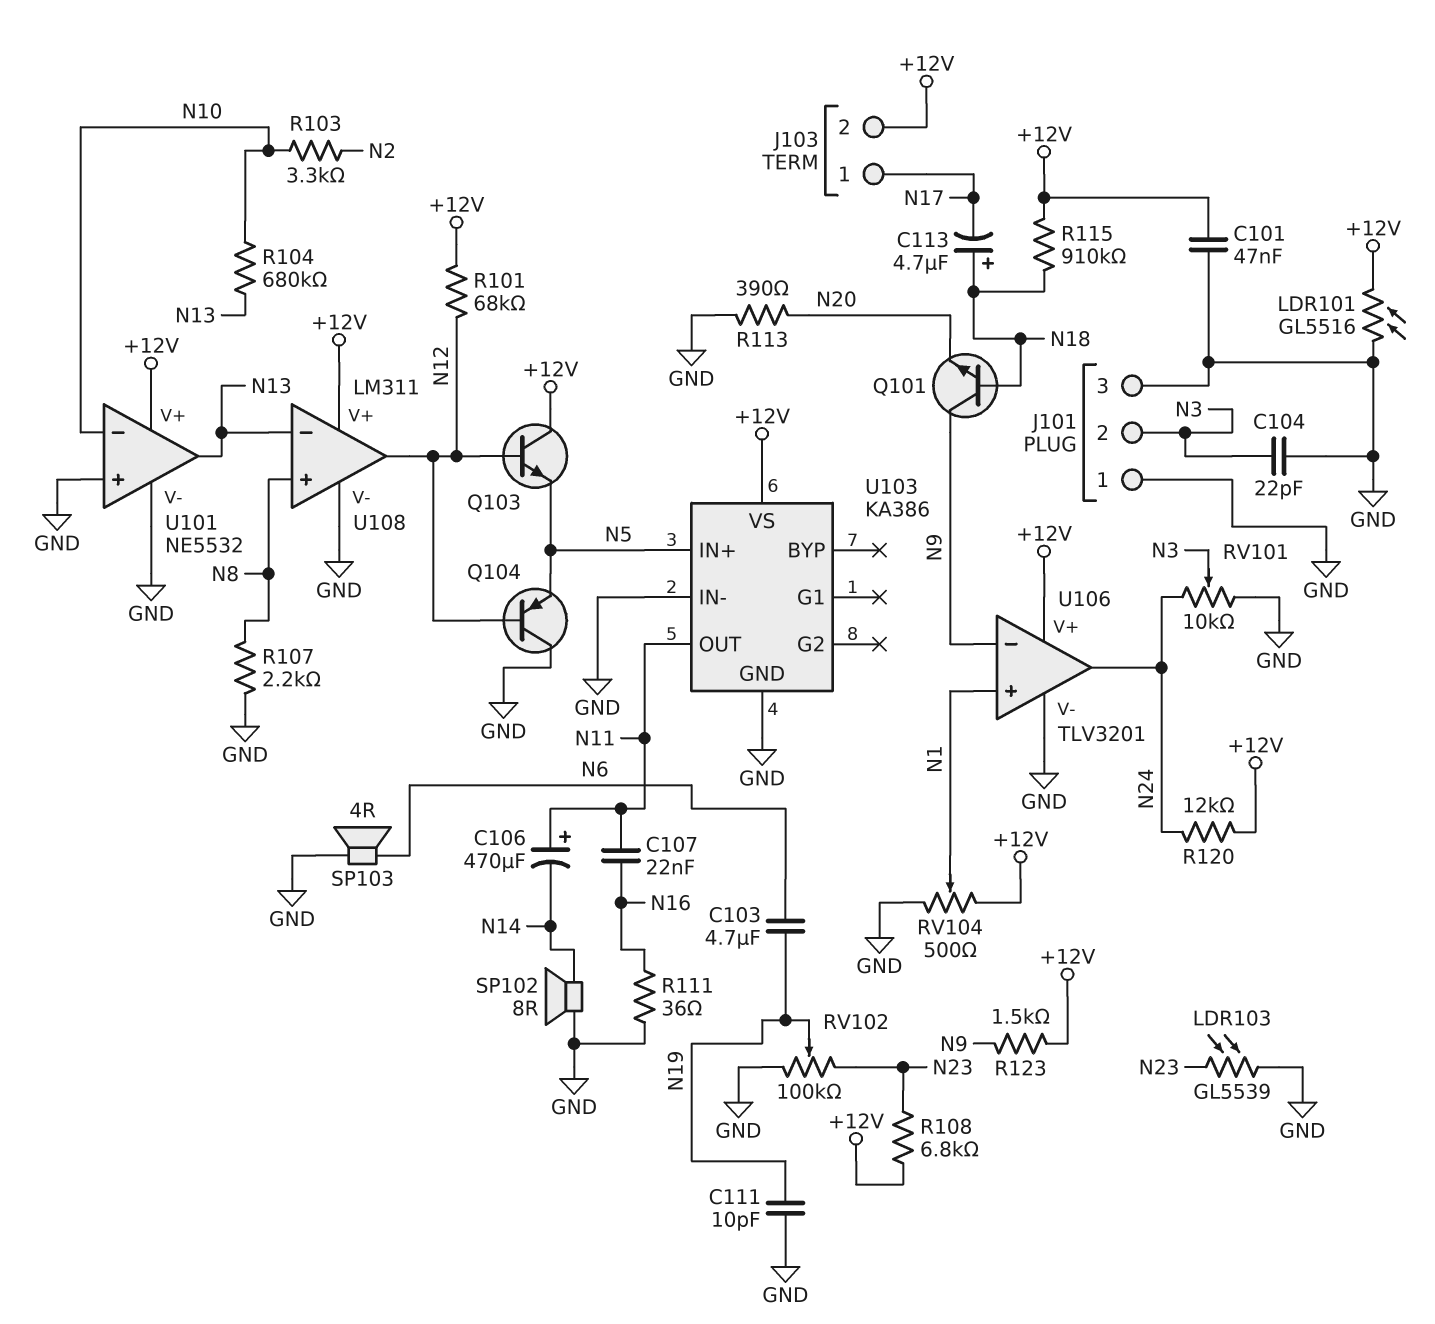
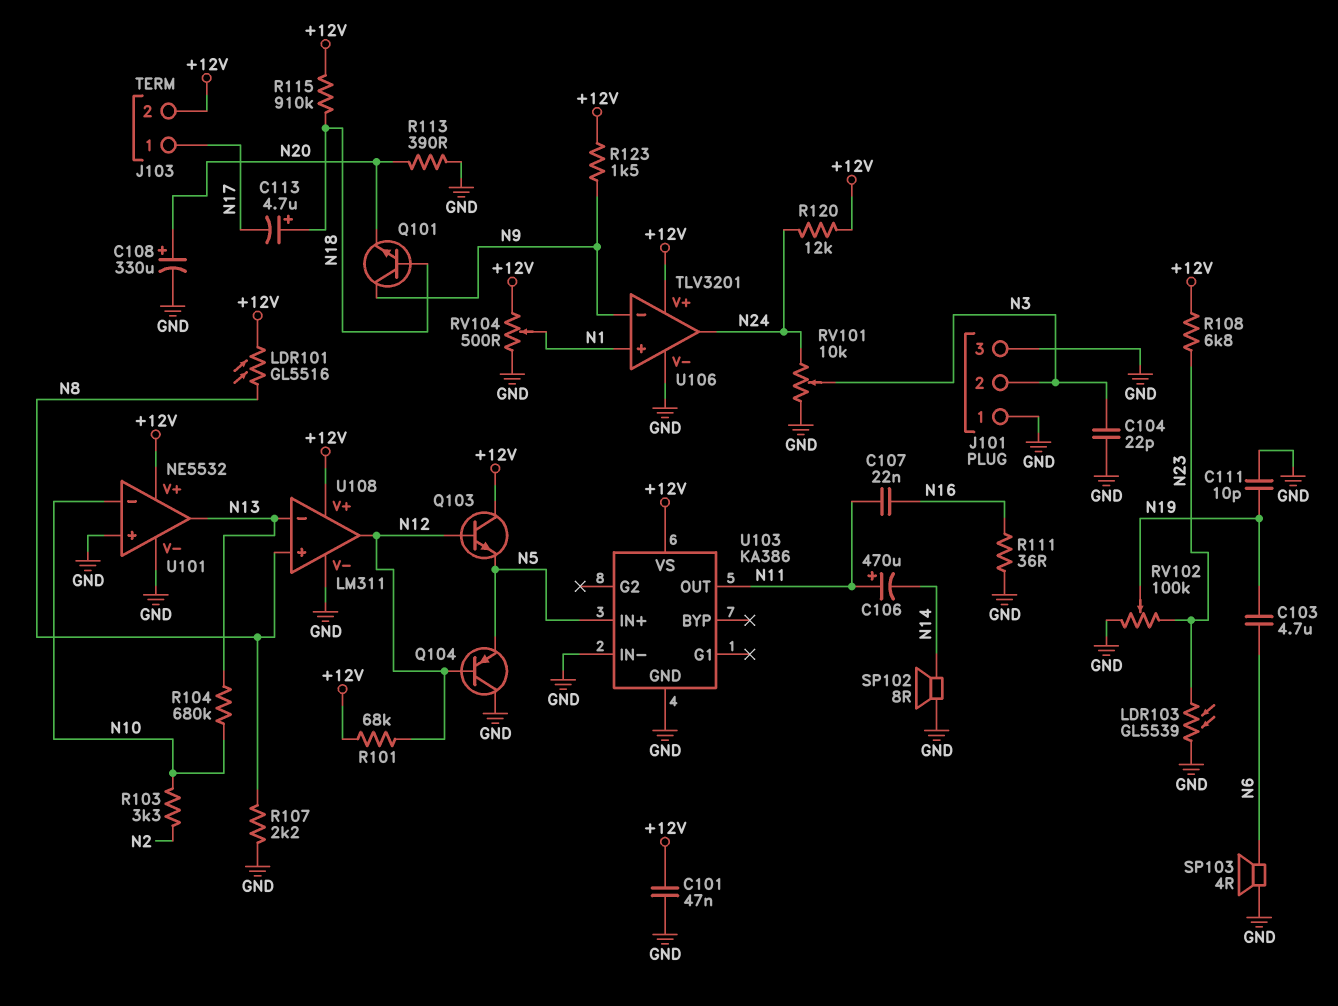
C108: none -> 330uF (plus N20, minus GND)
LDR101: GL5516 (+12V, GND) -> GL5516 (+12V, N8)

